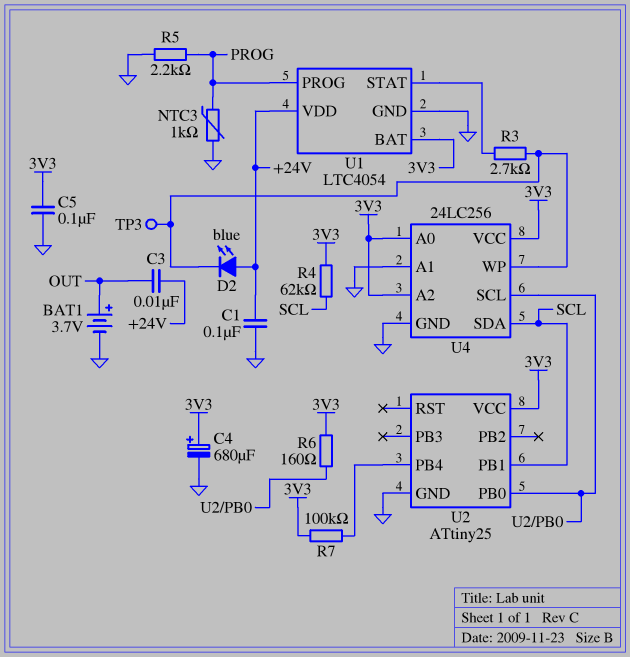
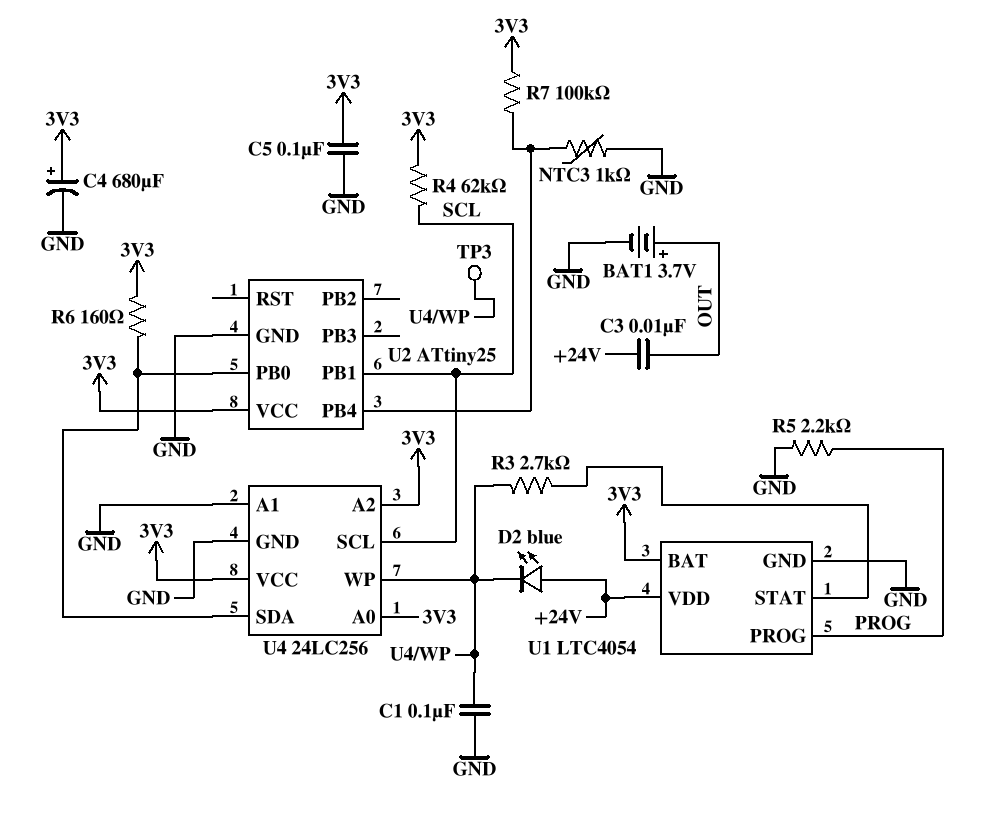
C1: 100nF (+24V, GND) -> 100nF (GND, U4/WP)
NTC3: 1k (GND, PROG) -> 1k (GND, U2/PB4)
U4 pin SCL: U2/PB0 -> SCL
U4 pin SDA: SCL -> U2/PB0

